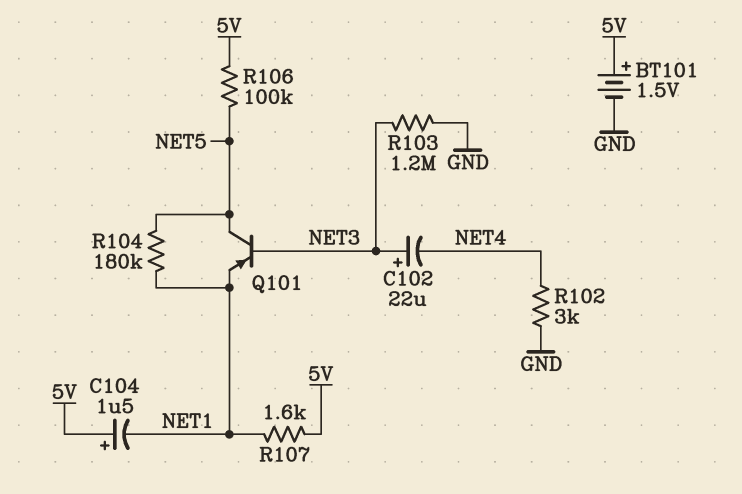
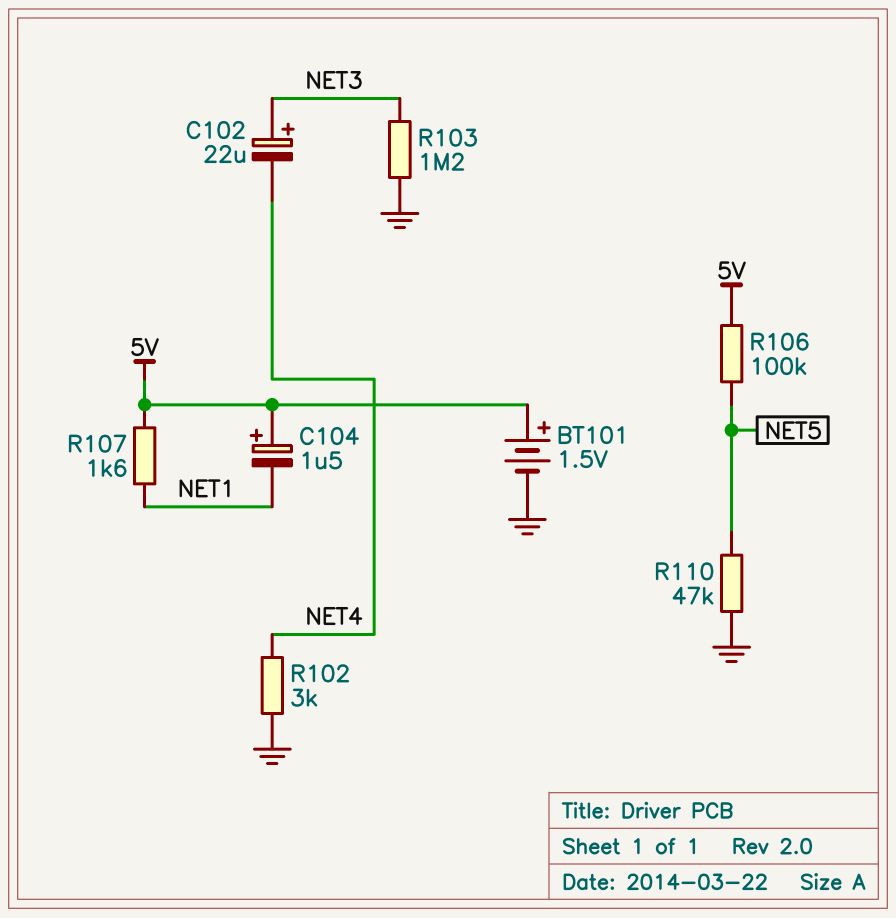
Q101: PNP (B NET3, C NET5, E NET1) -> none
R104: 180k (NET1, NET5) -> none
R110: none -> 47k (GND, NET5)

